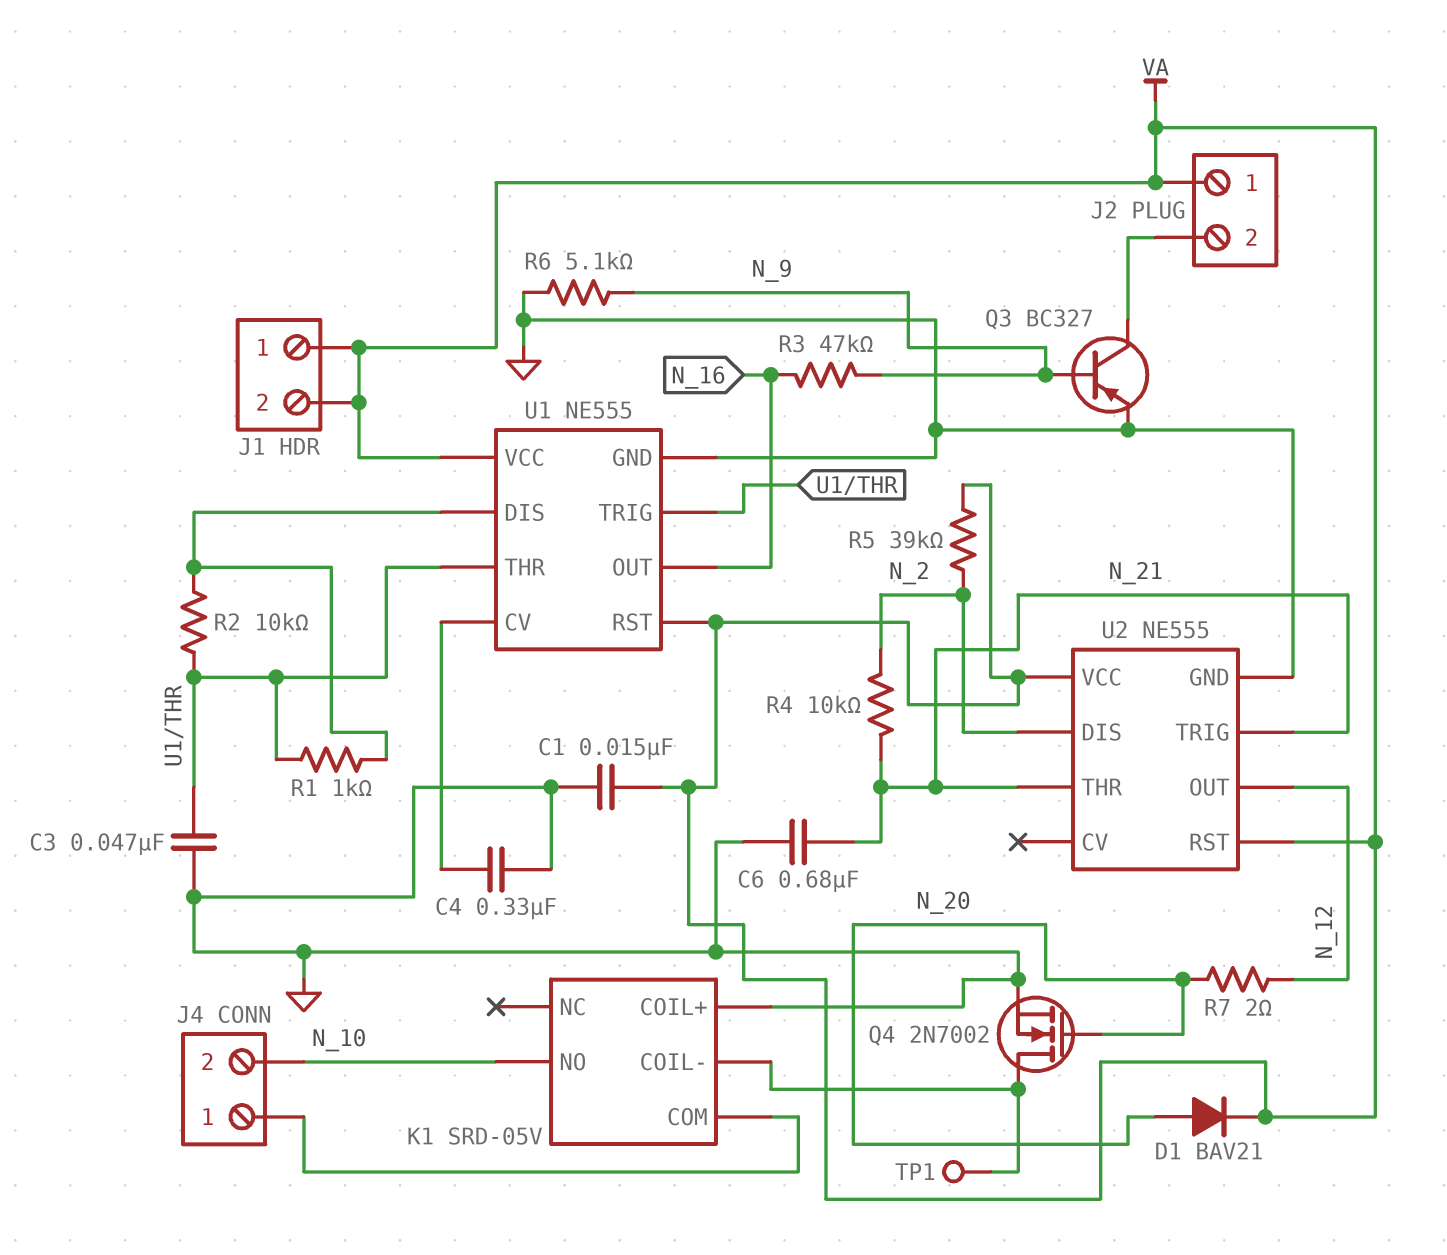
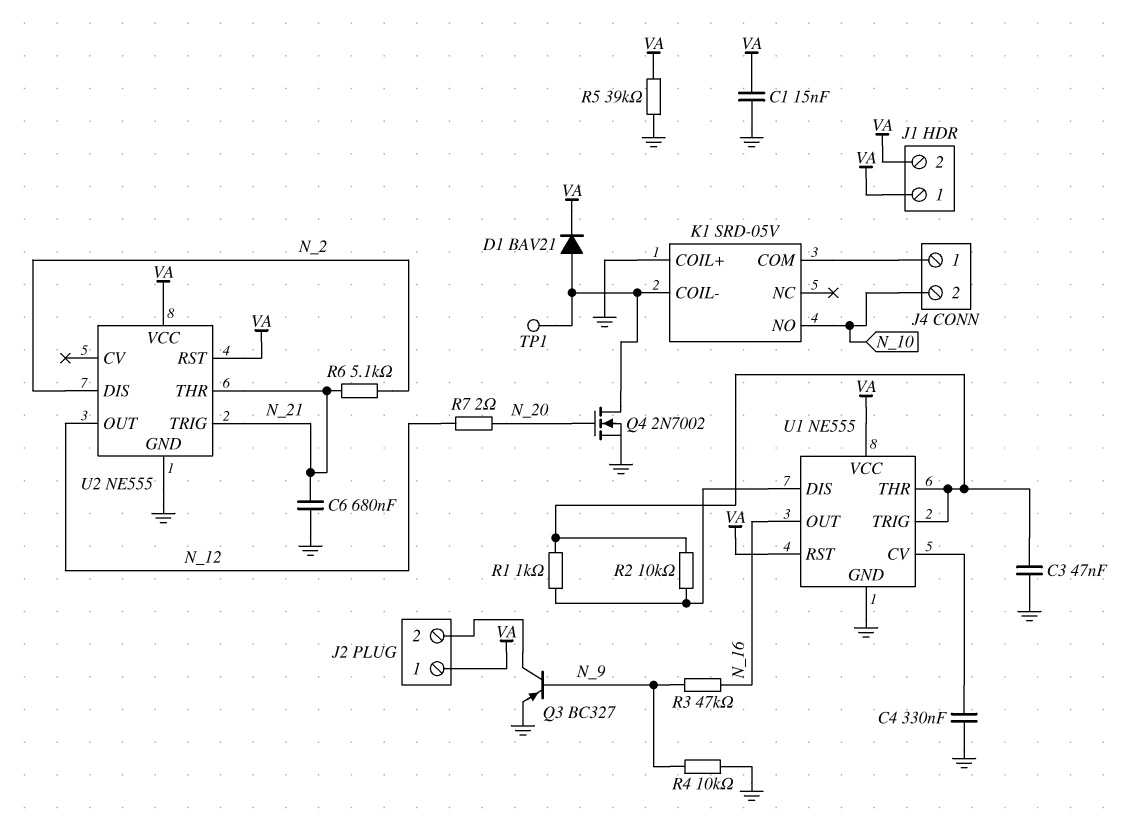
D1: diode BAV21 (A N_20, K VA) -> diode BAV21 (A K1/COIL-, K VA)
R4: 10k (N_2, N_21) -> 10k (GND, N_9)
R5: 39k (N_2, VA) -> 39k (GND, VA)
R6: 5.1k (GND, N_9) -> 5.1k (N_2, N_21)

